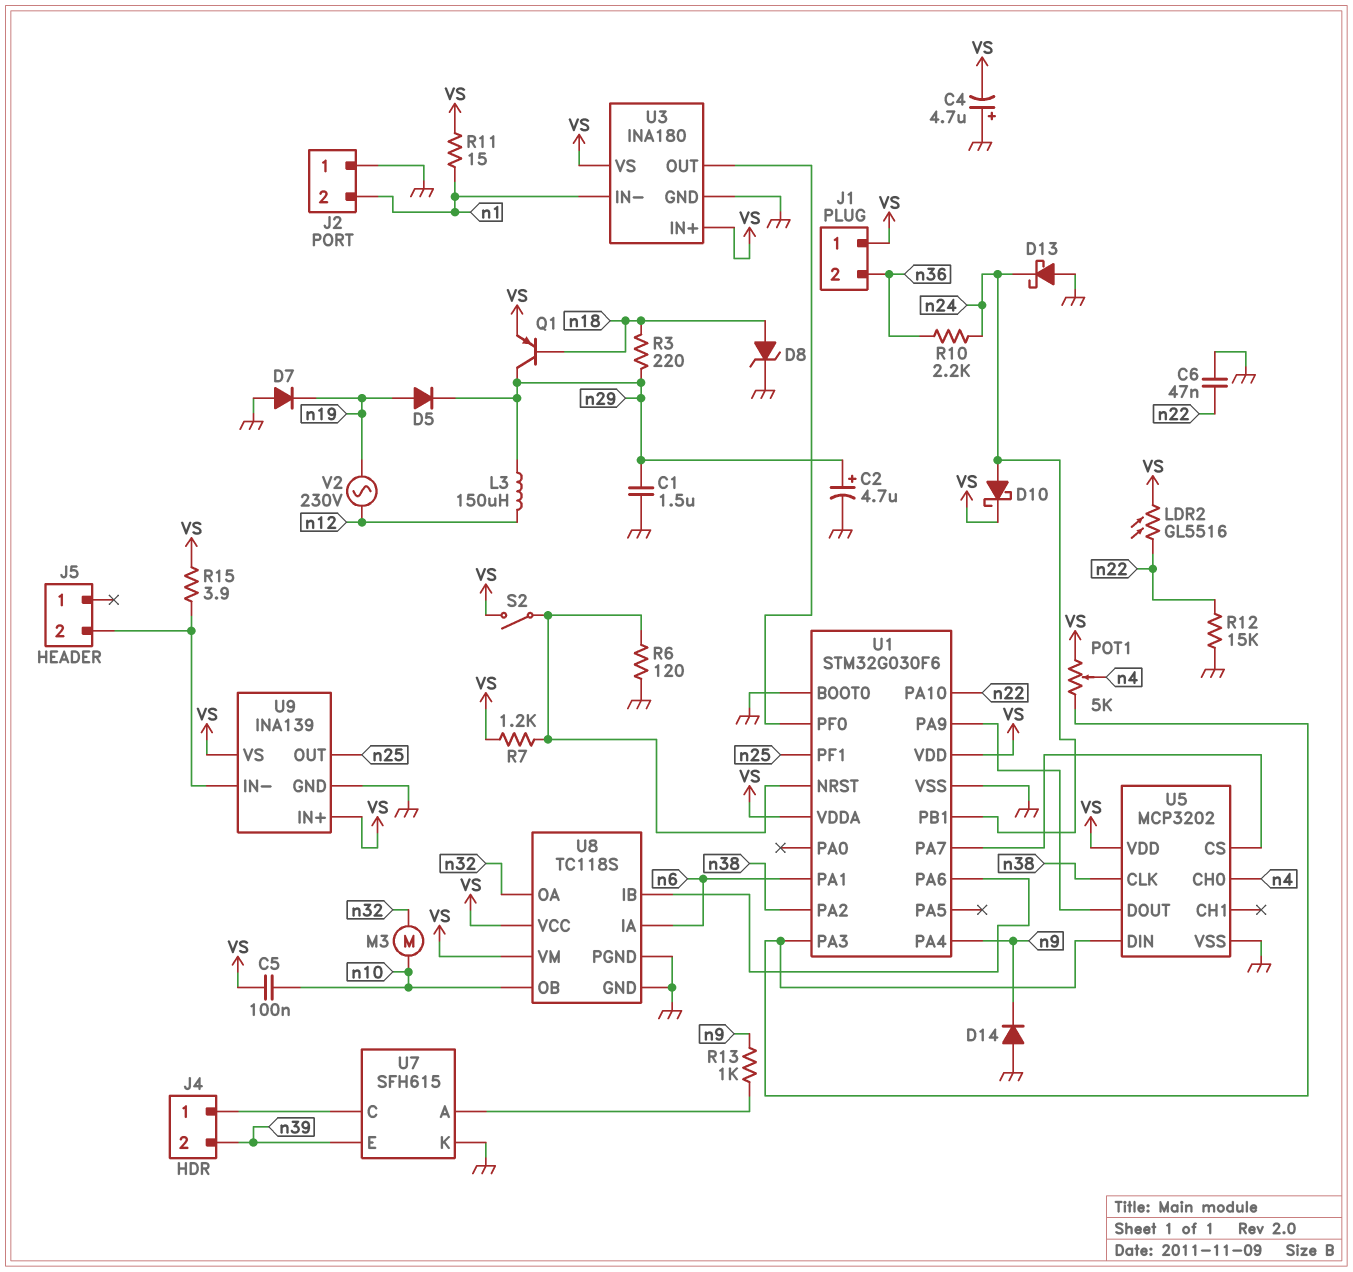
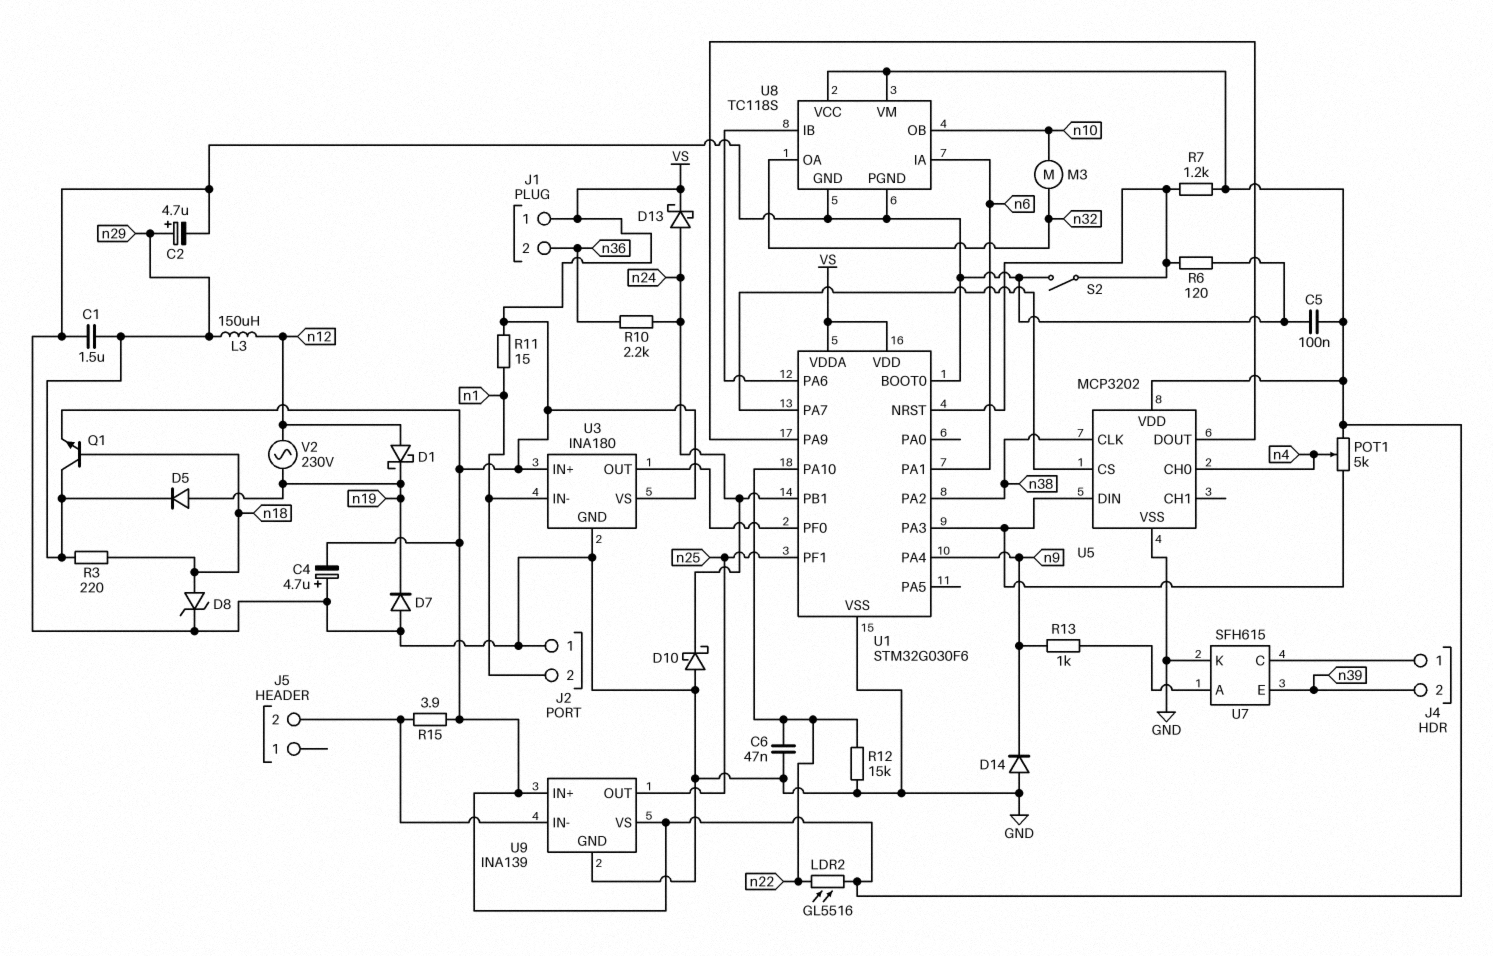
C5: 100nF (VS, n10) -> 100nF (GND, VS)
D1: none -> schottky (A n12, K n19)
D10: schottky (A n24, K VS) -> schottky (A GND, K n24)
D13: schottky (A GND, K n24) -> schottky (A n24, K VS)
Q1: PNP (B n18, C n29, E VS) -> NPN (B n18, C n29, E VS)
S2: switch (U1/NRST, VS) -> switch (GND, U1/NRST)

